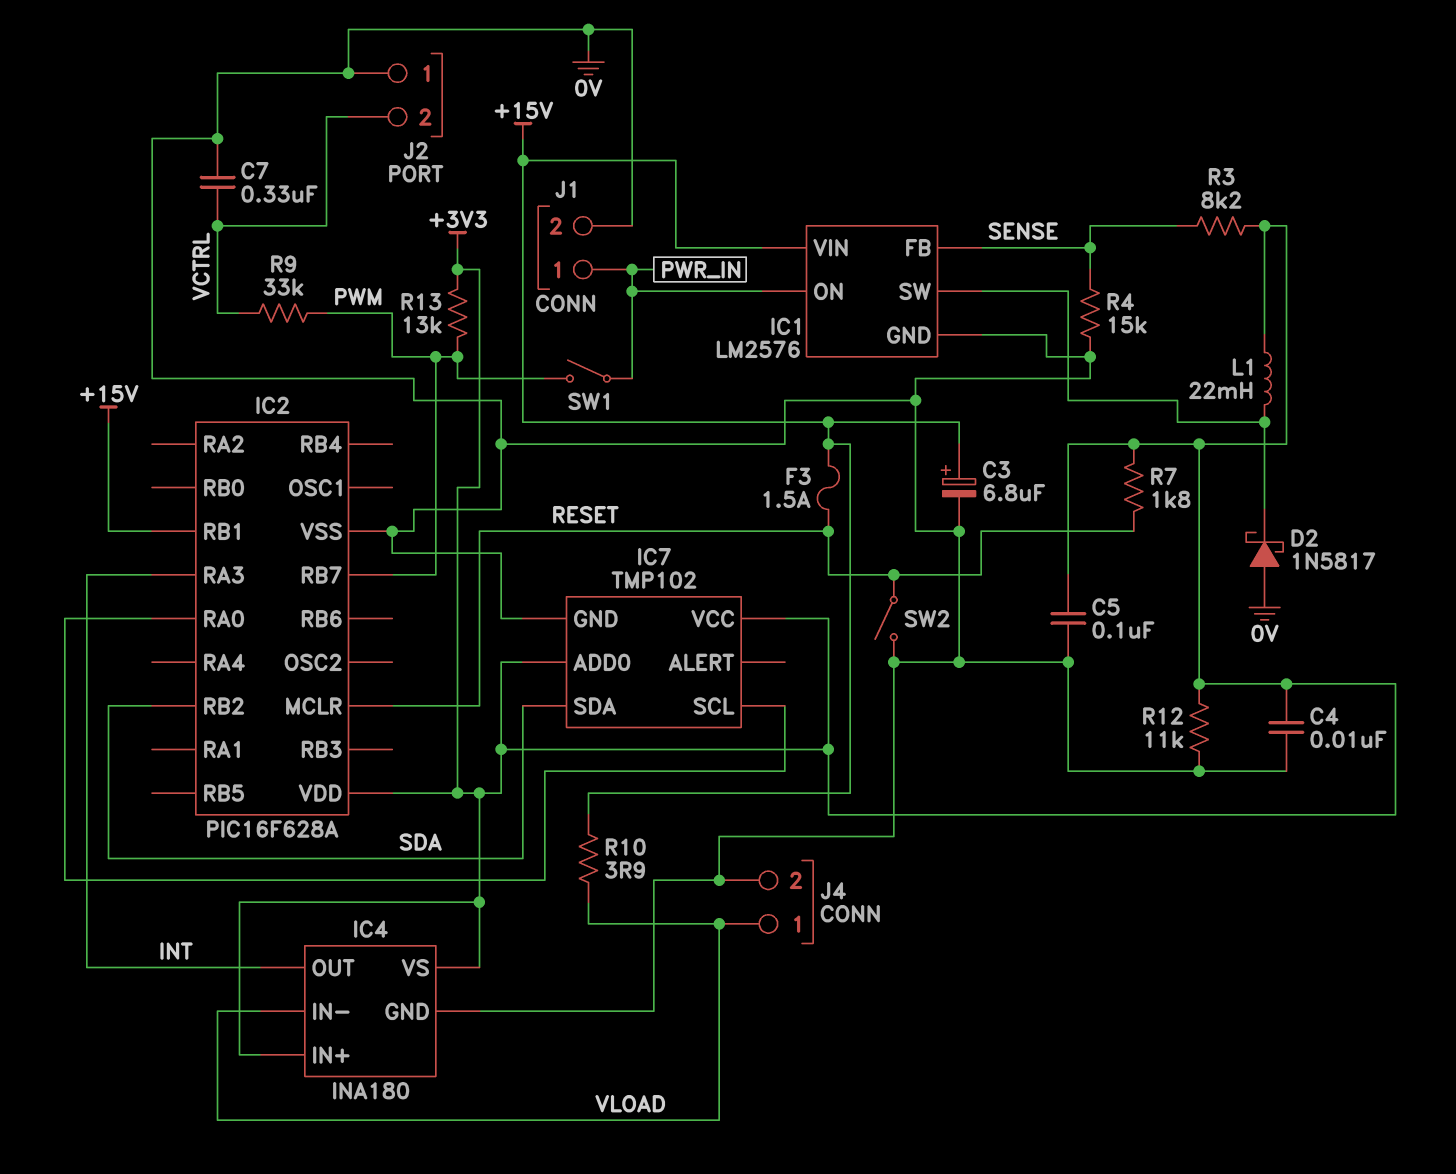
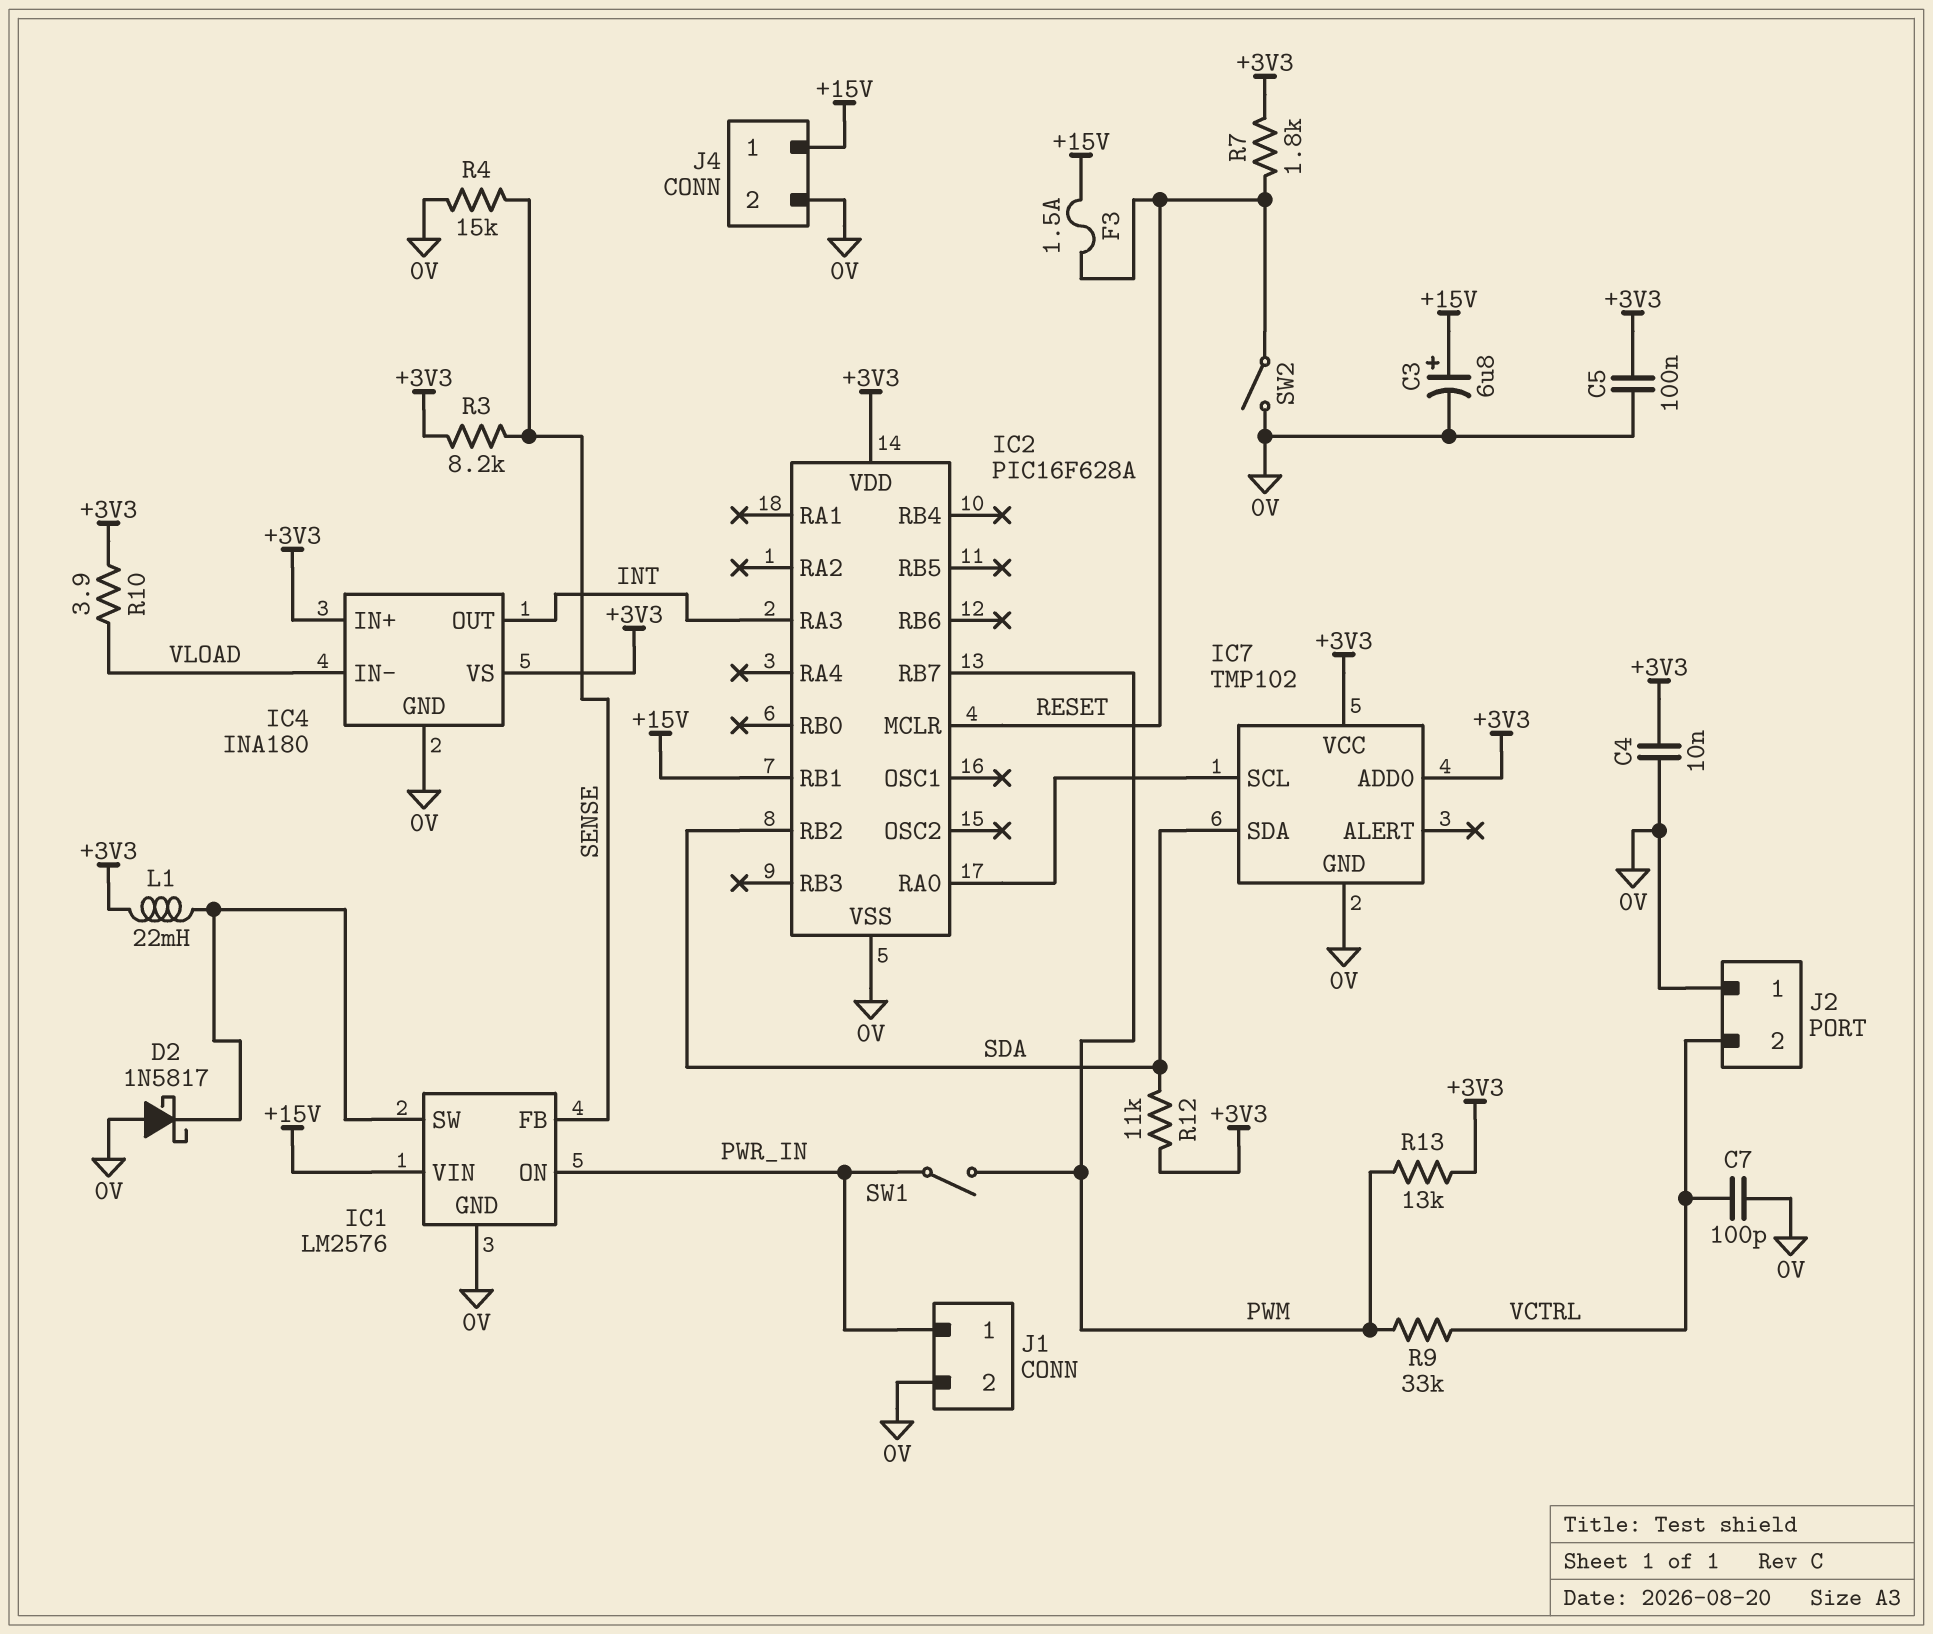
C7: 330nF (0V, VCTRL) -> 100pF (0V, VCTRL)
J4 pin 1: VLOAD -> +15V
R10: 3.9 (+15V, VLOAD) -> 3.9 (+3V3, VLOAD)
R12: 11k (+3V3, 0V) -> 11k (+3V3, SDA)

